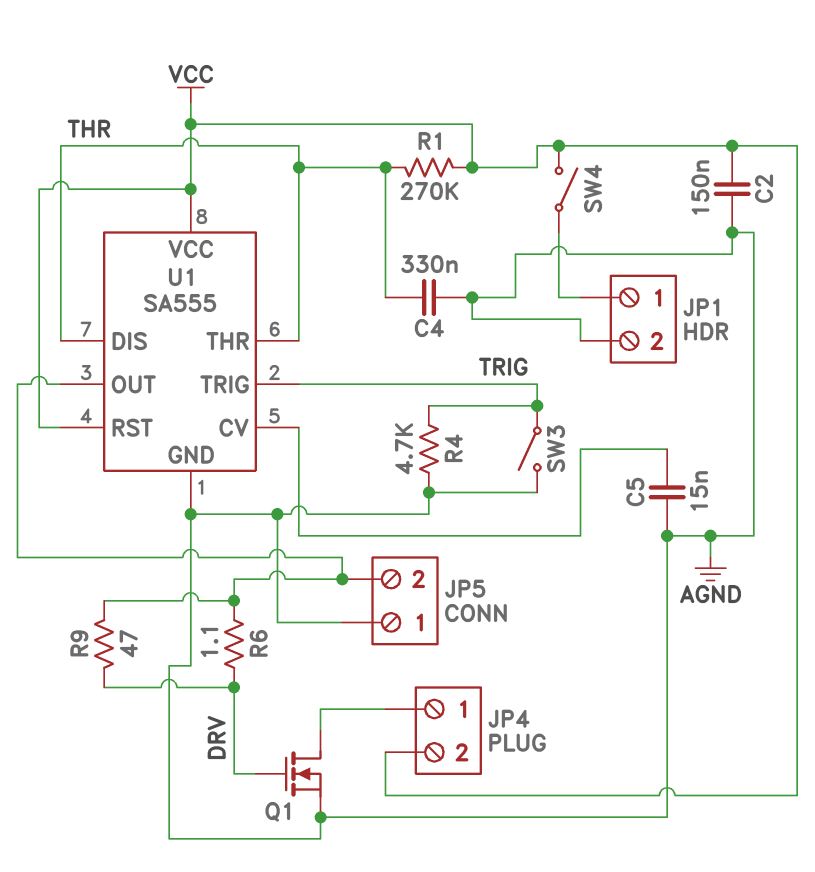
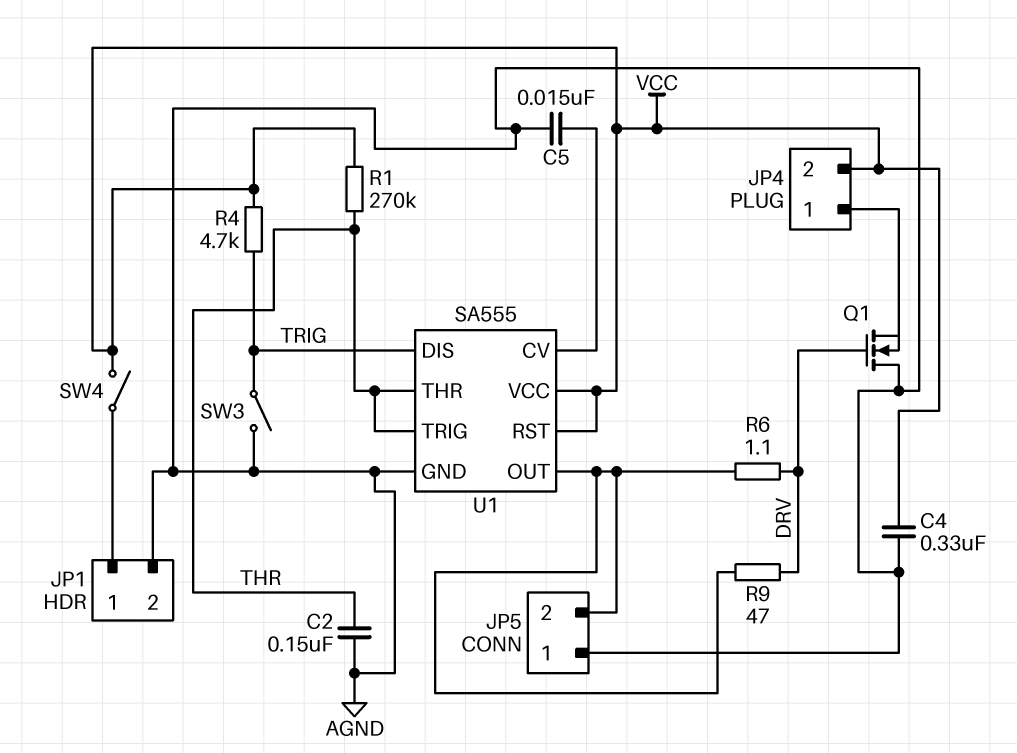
C2: 150nF (AGND, VCC) -> 150nF (AGND, THR)
C4: 330nF (AGND, THR) -> 330nF (AGND, VCC)
Q1: NMOS (G DRV, D JP4/1, S AGND) -> NMOS (G DRV, D AGND, S JP4/1)
R4: 4.7k (AGND, TRIG) -> 4.7k (TRIG, VCC)
U1 pin DIS: THR -> TRIG
U1 pin TRIG: TRIG -> THR

